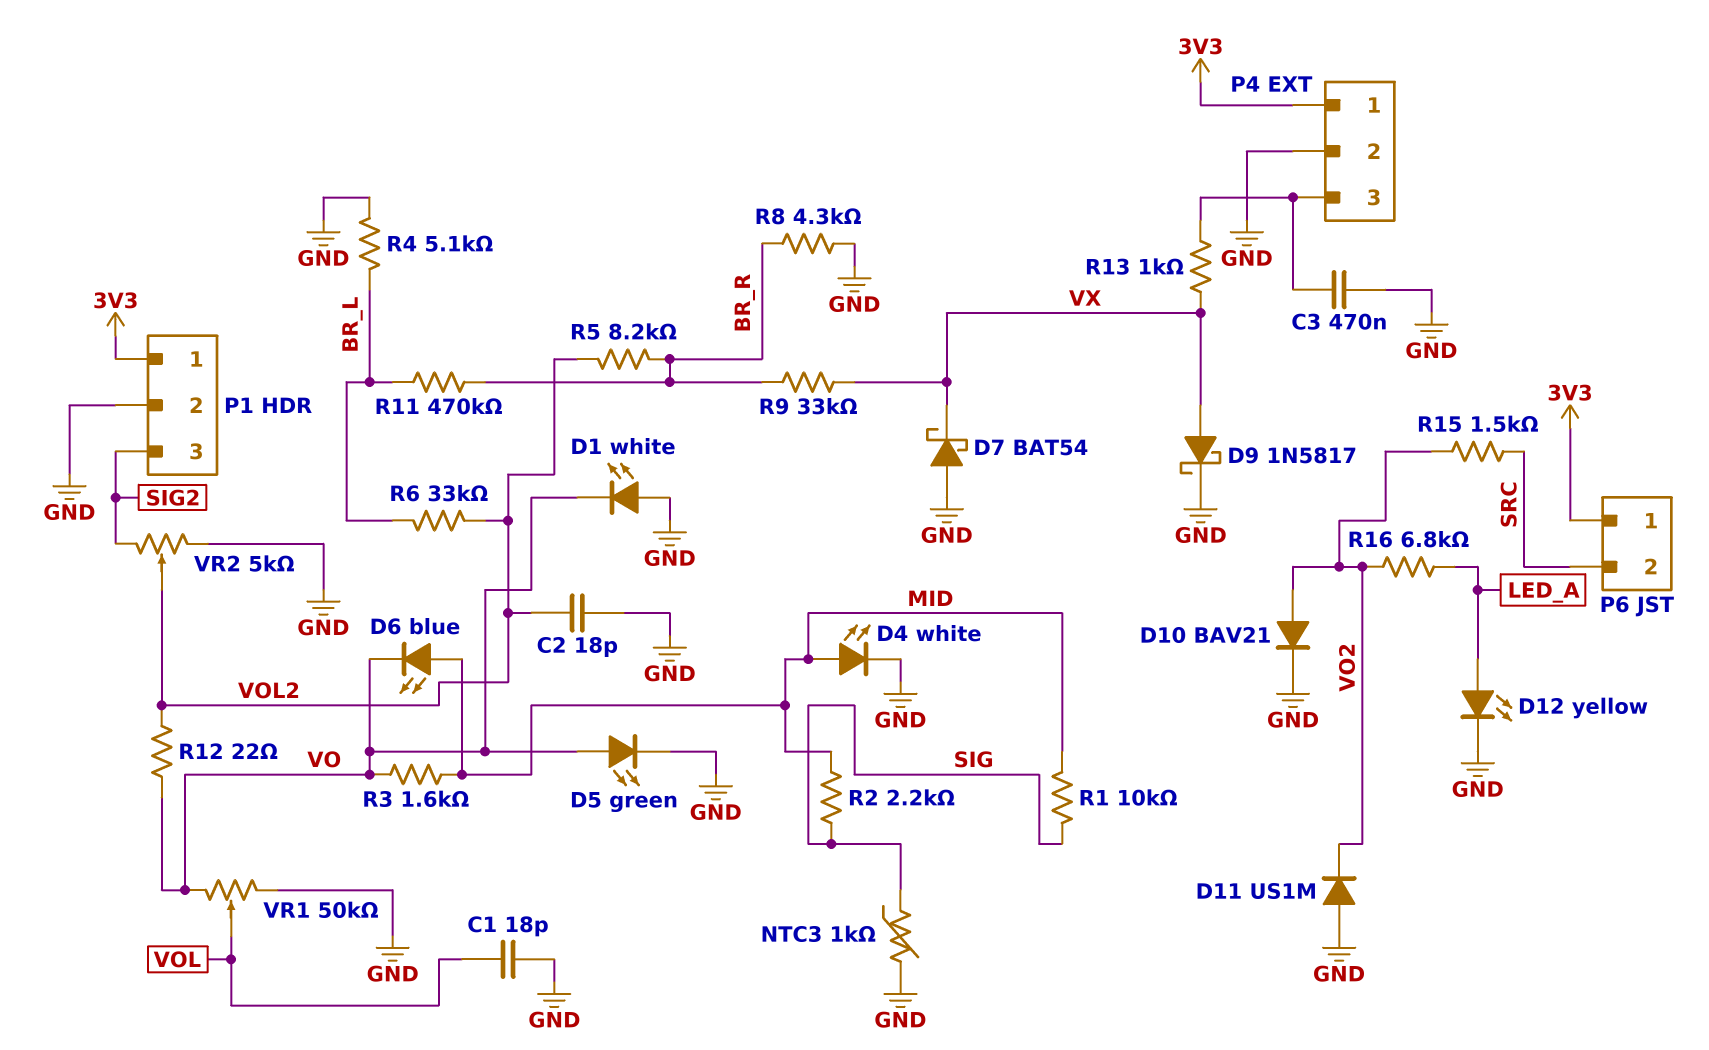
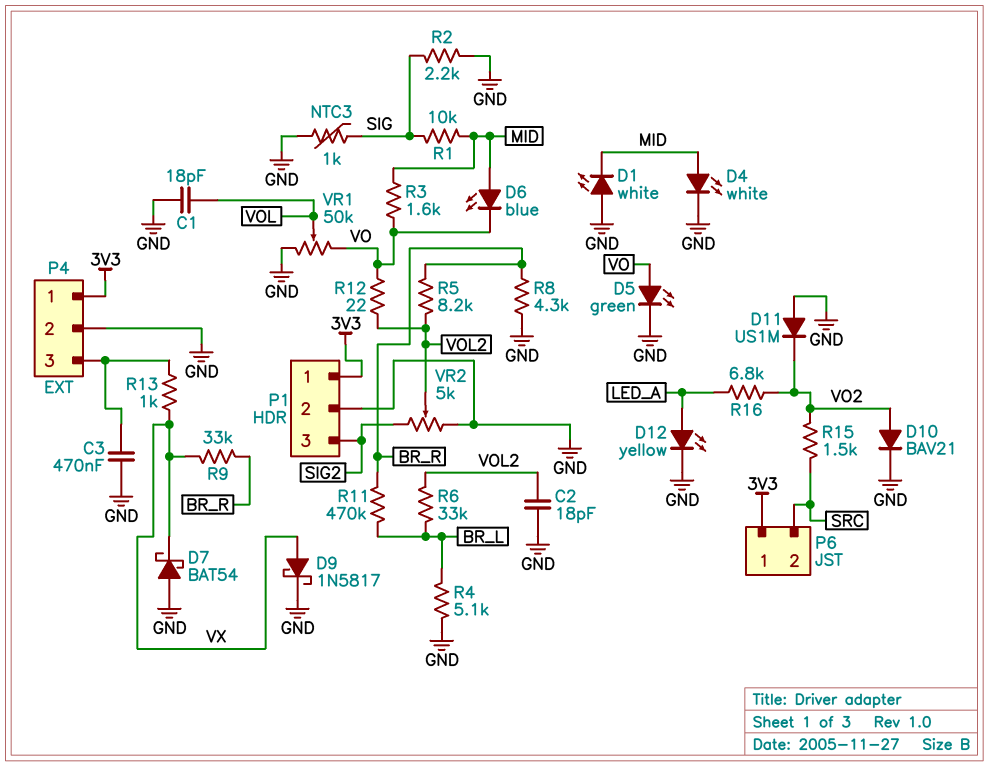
D1: LED white (A GND, K VO) -> LED white (A GND, K MID)
R2: 2.2k (MID, SIG) -> 2.2k (GND, SIG)

